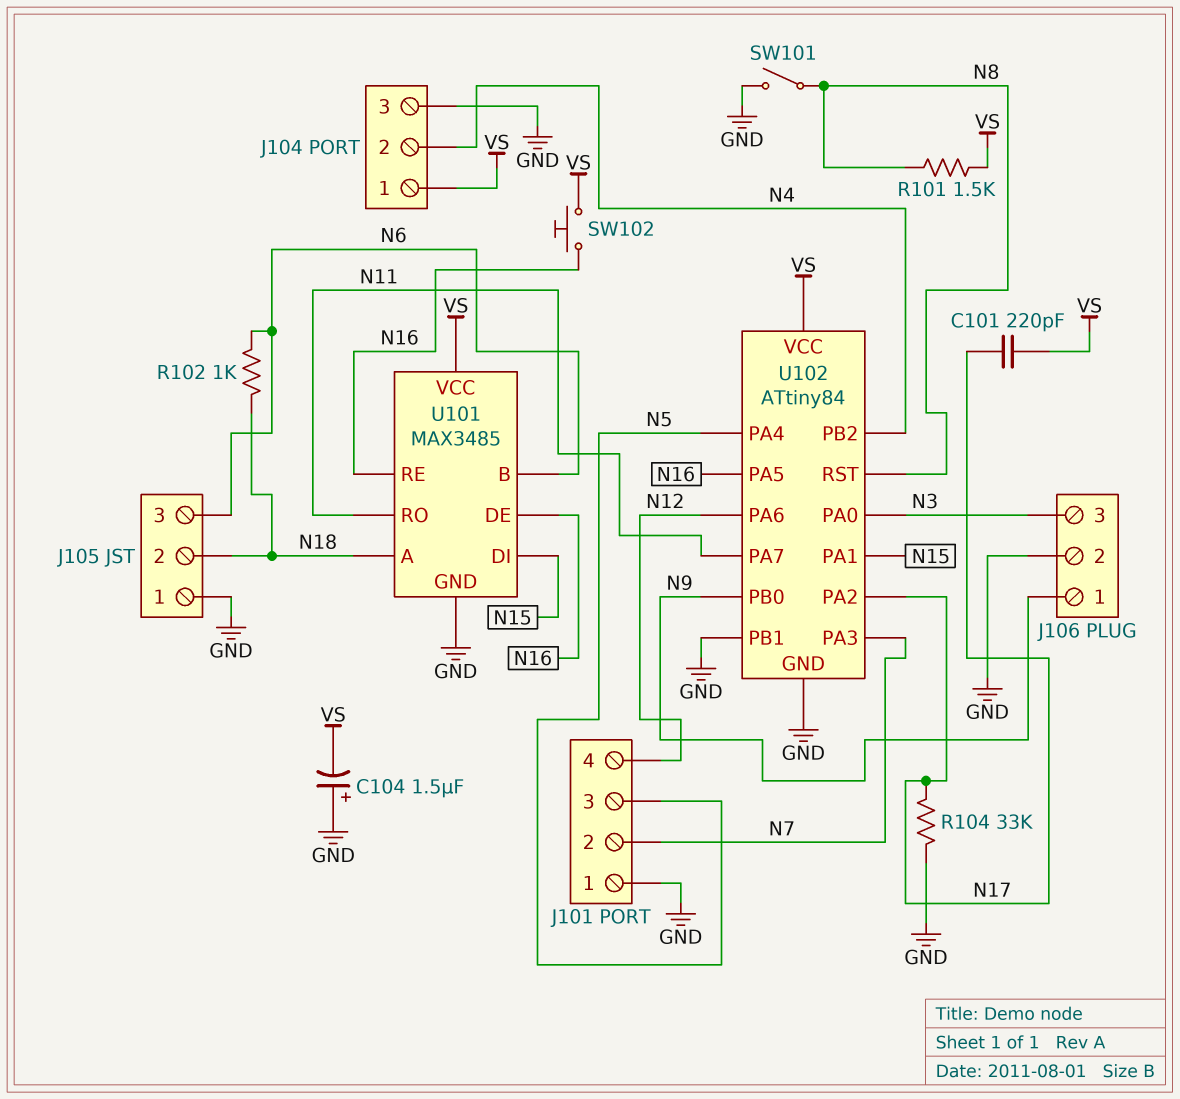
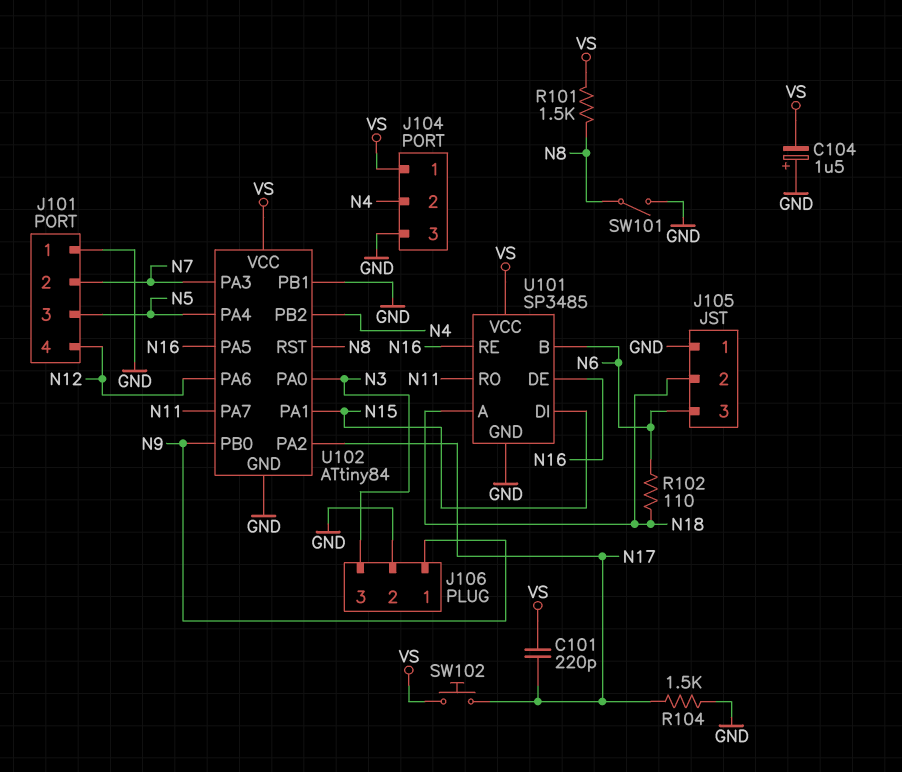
R102: 1k (N6, N18) -> 110 (N6, N18)
R104: 33k (GND, N17) -> 1.5k (GND, N17)
SW102: button (N16, VS) -> button (N17, VS)
U101: MAX3485 -> SP3485

